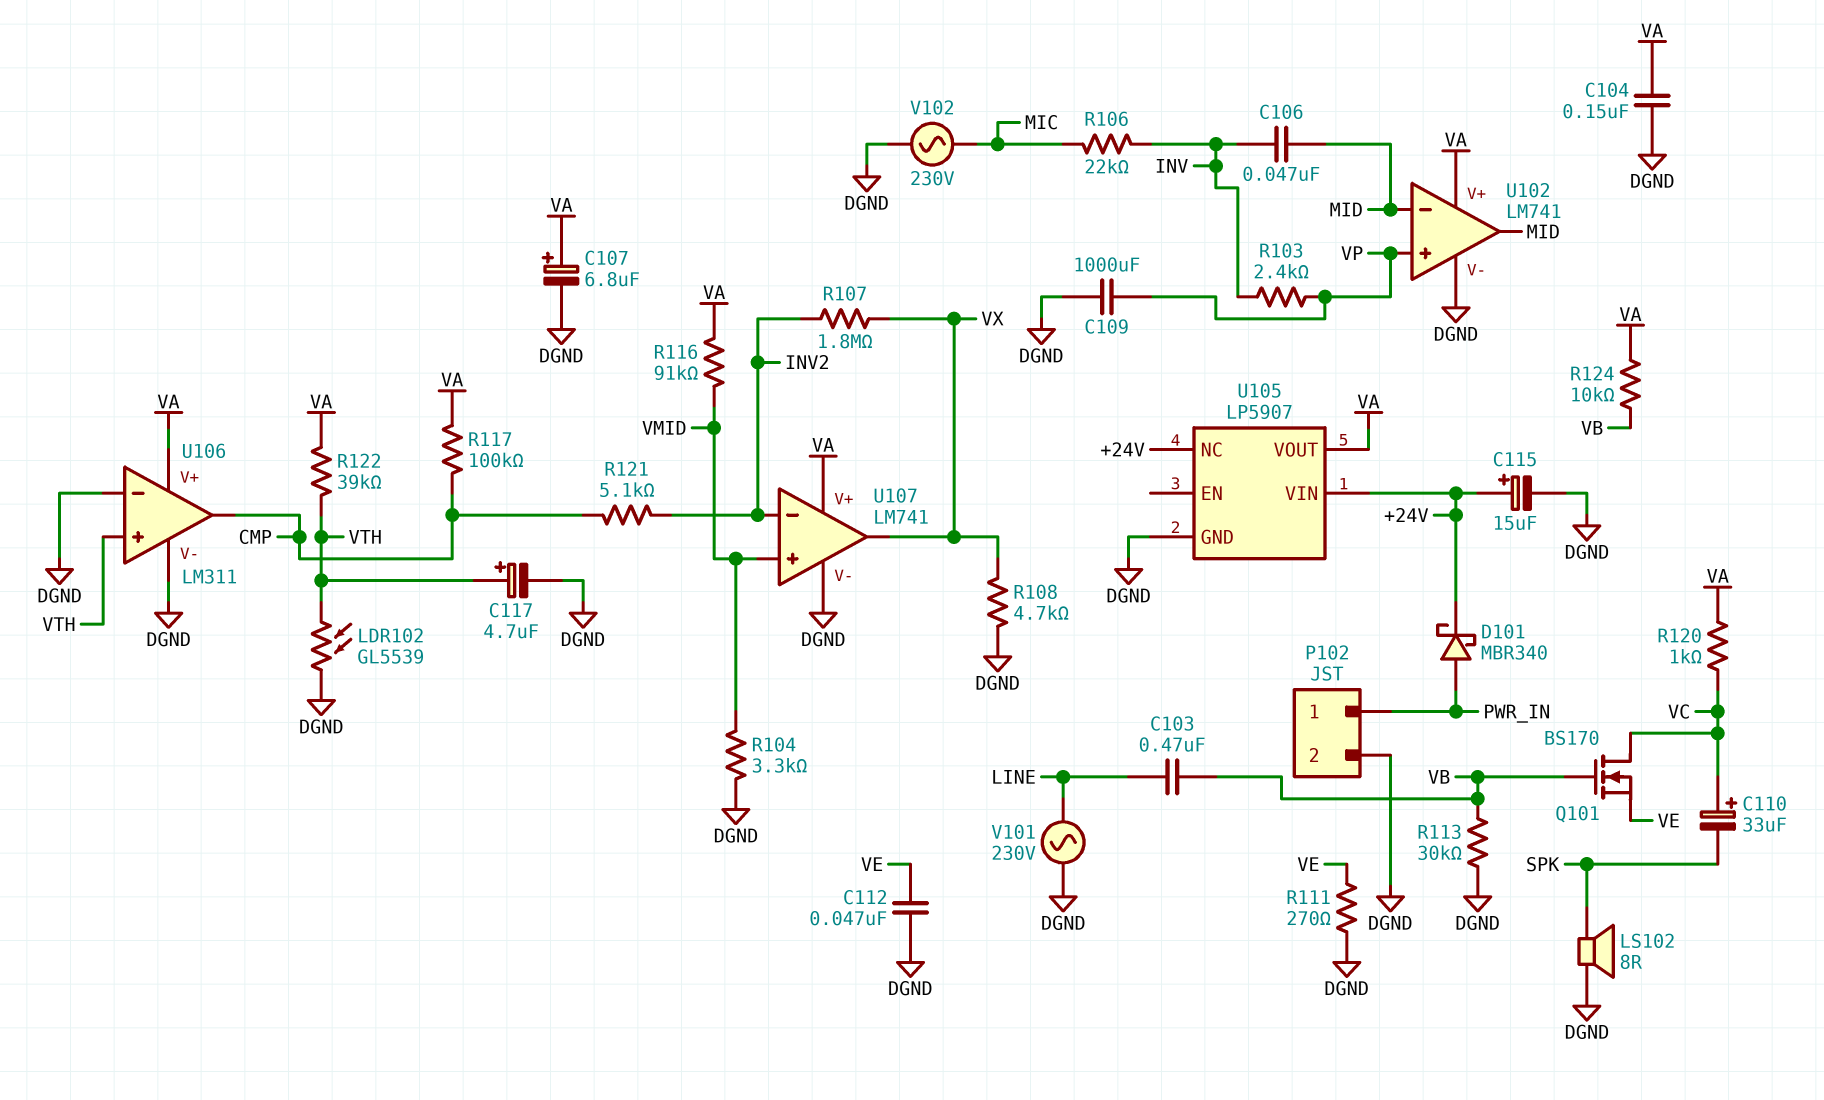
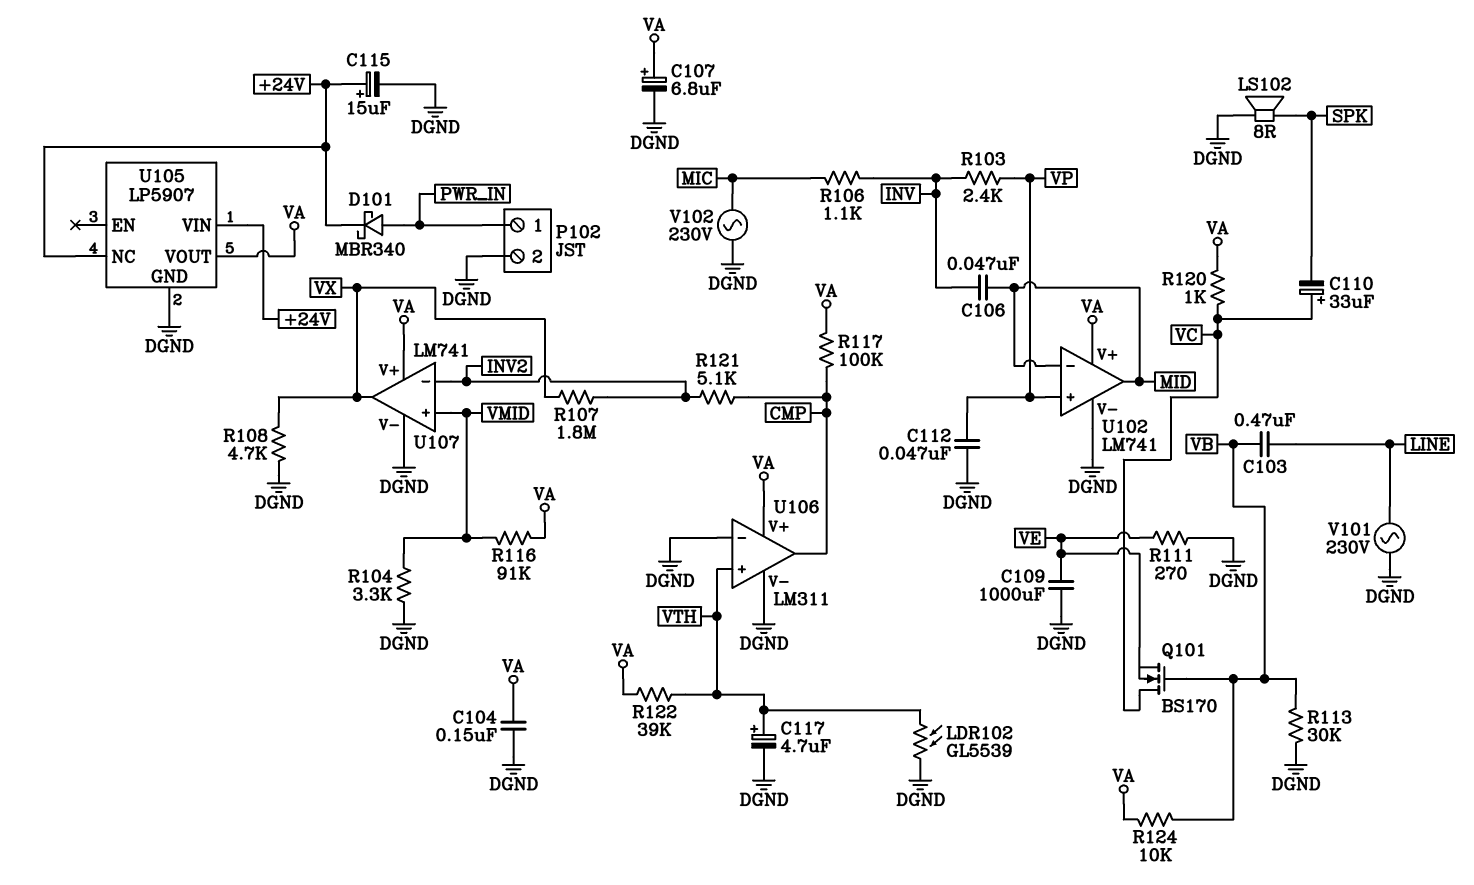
C109: 1000uF (DGND, VP) -> 1000uF (DGND, VE)
C112: 47nF (DGND, VE) -> 47nF (DGND, VP)
R106: 22k (INV, MIC) -> 1.1k (INV, MIC)

